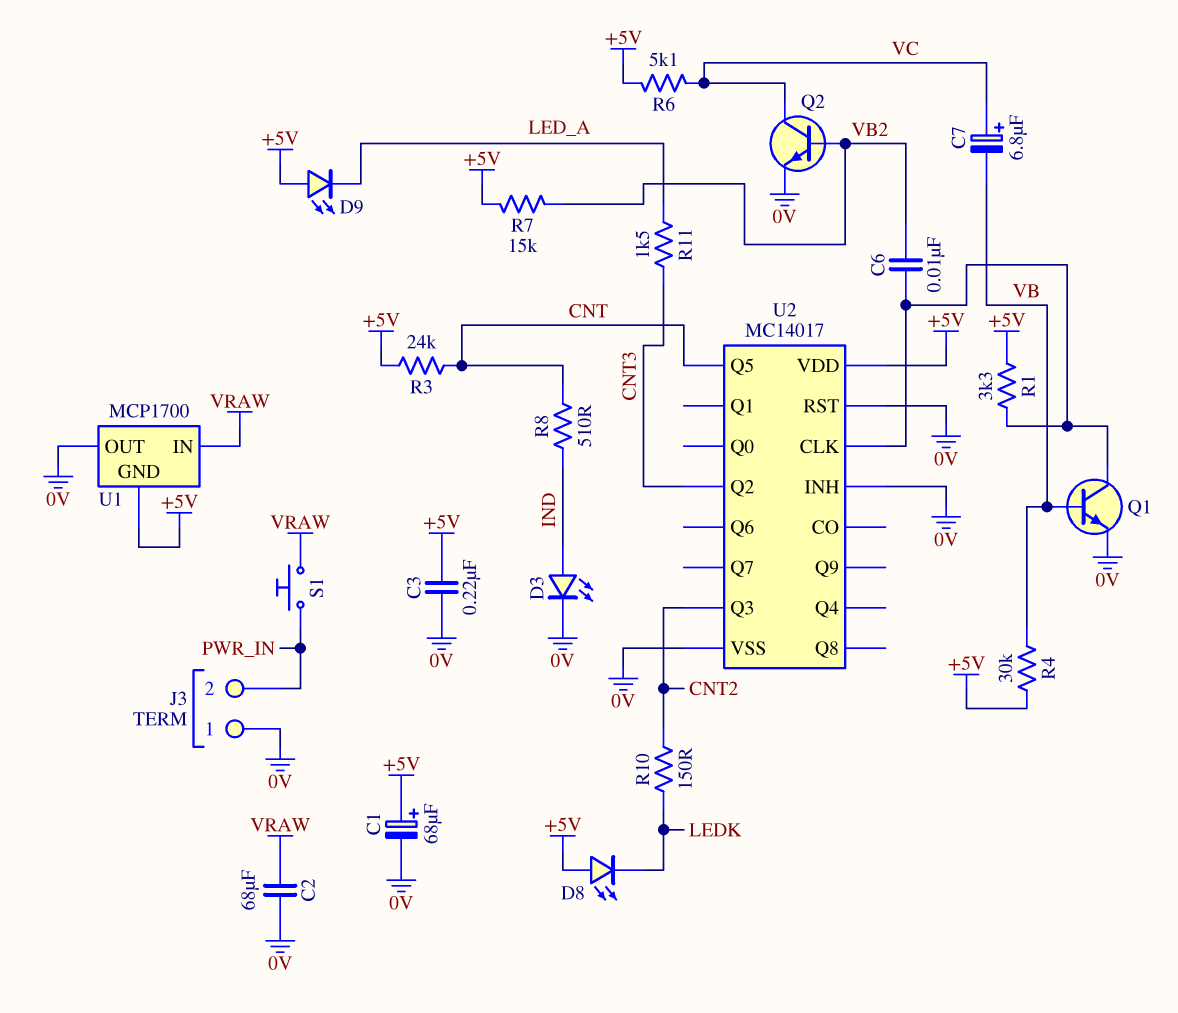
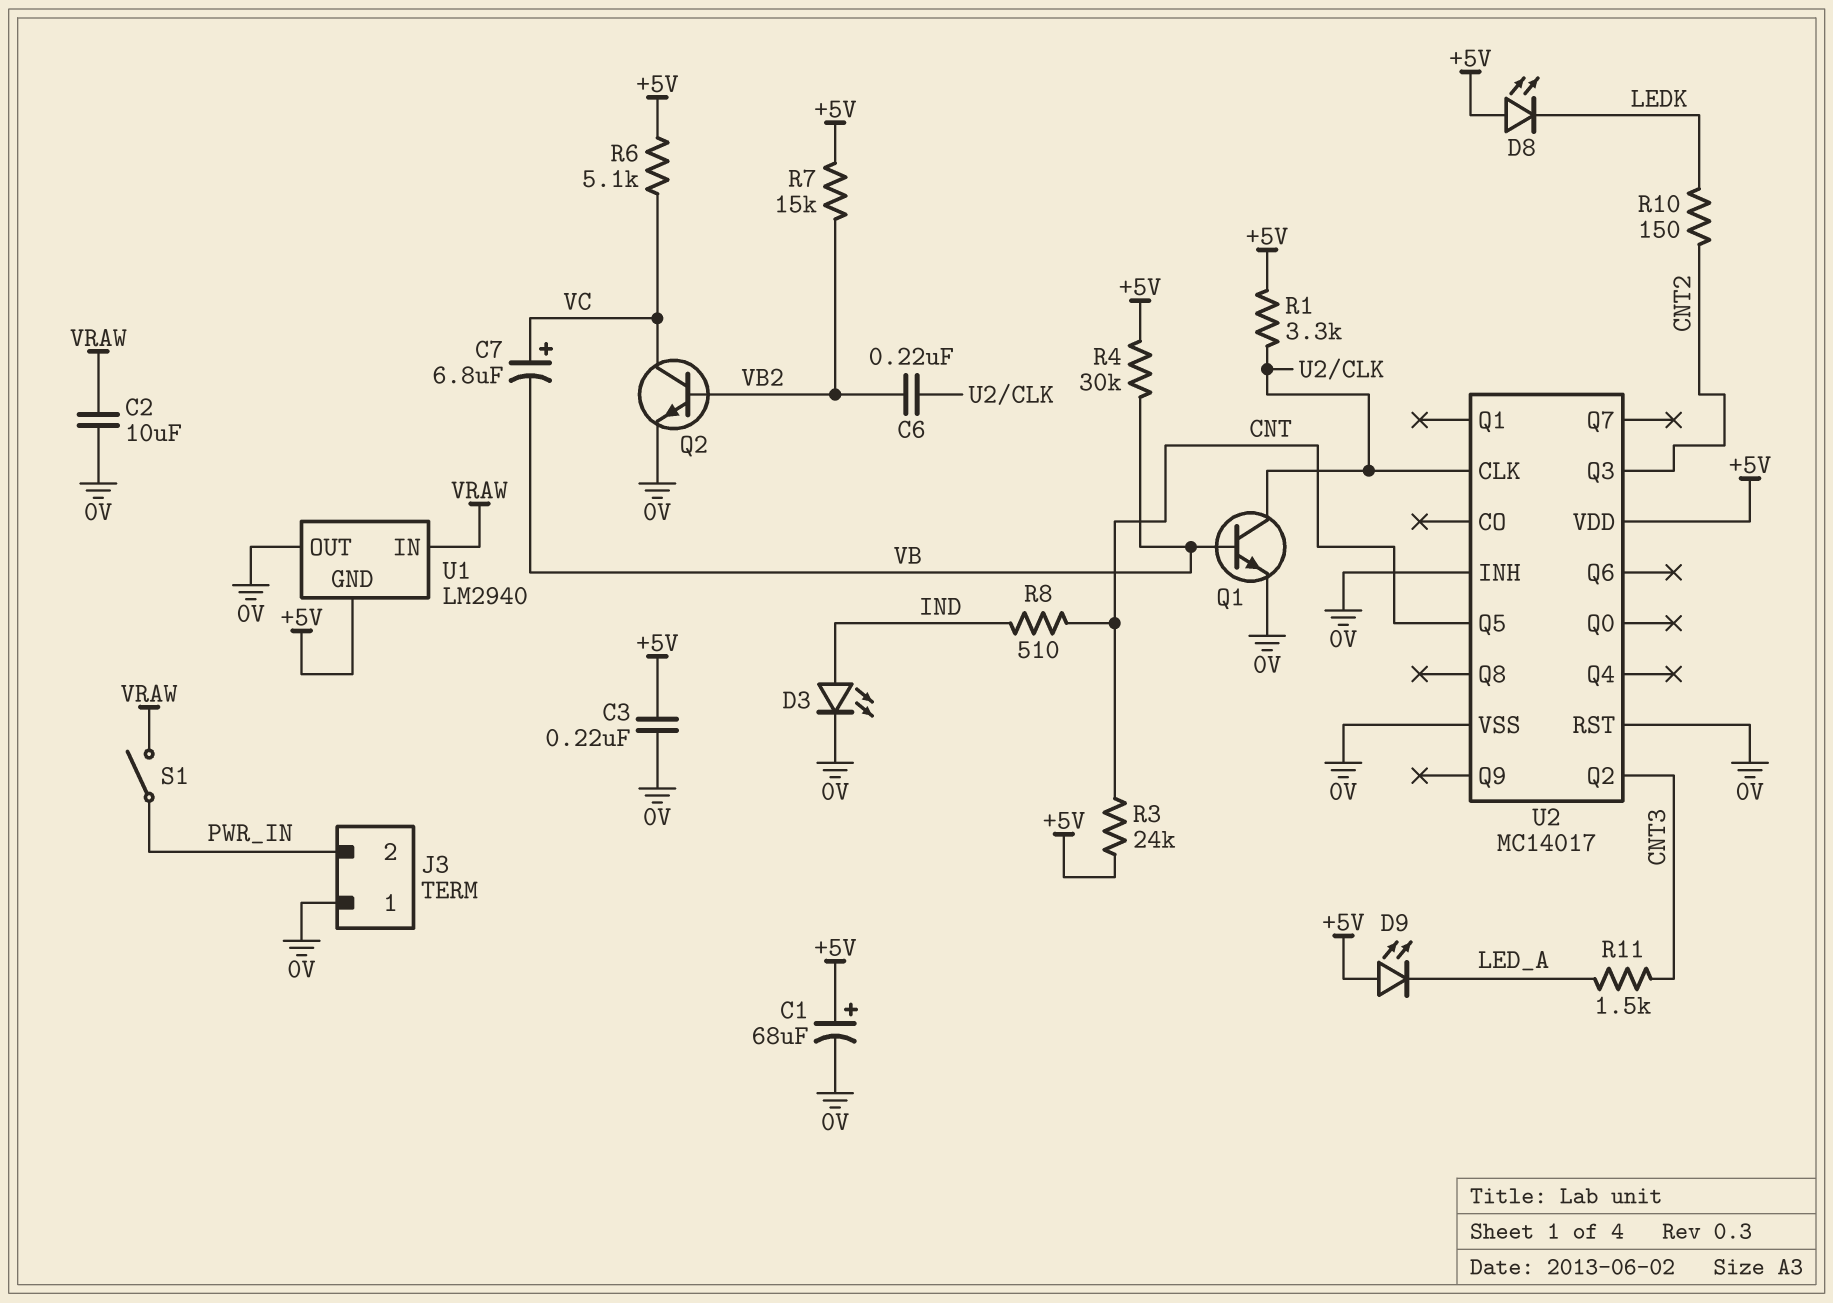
C2: 68uF (0V, VRAW) -> 10uF (0V, VRAW)
C6: 10nF (U2/CLK, VB2) -> 220nF (U2/CLK, VB2)
S1: button (PWR_IN, VRAW) -> switch (PWR_IN, VRAW)
U1: MCP1700 -> LM2940

